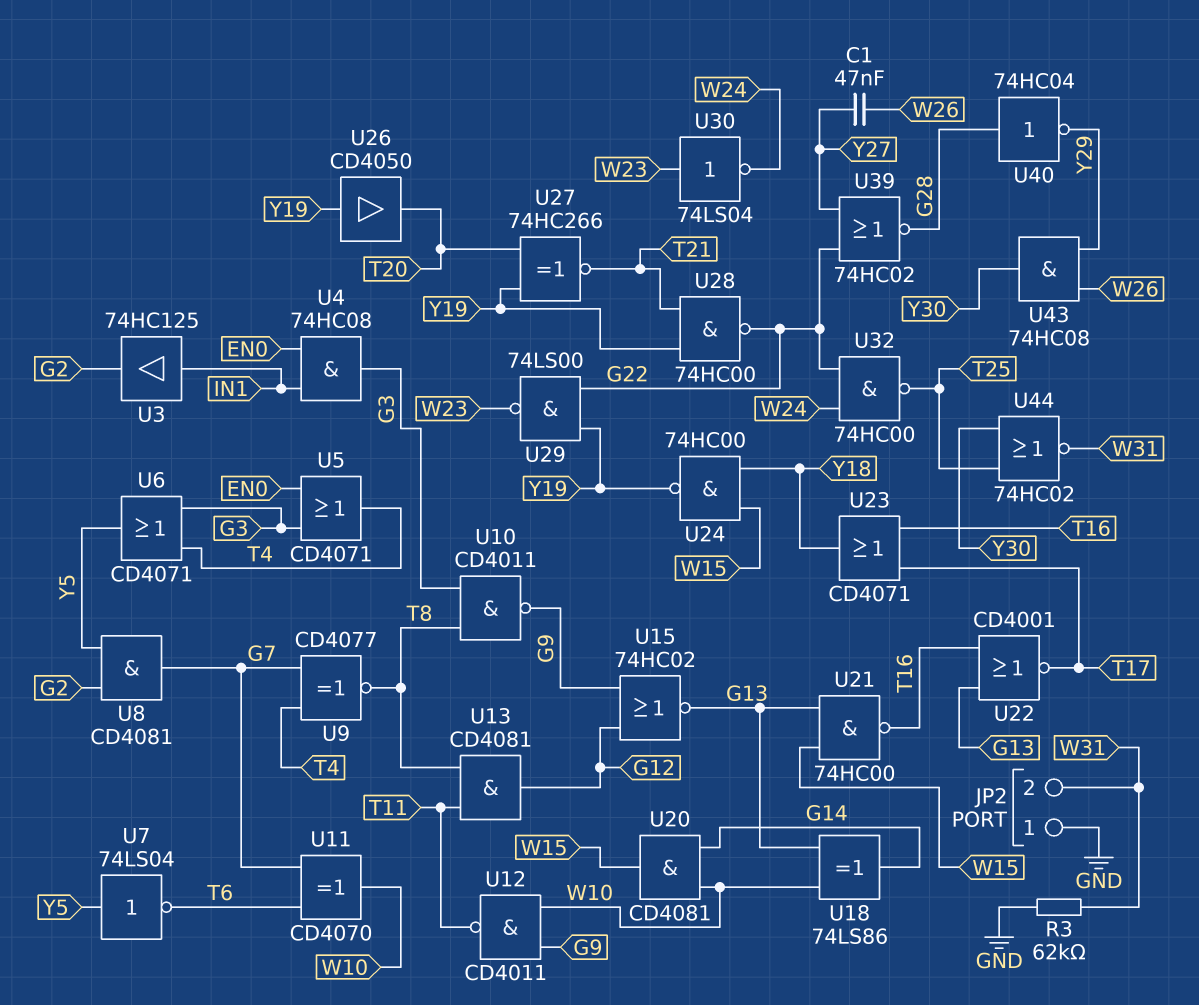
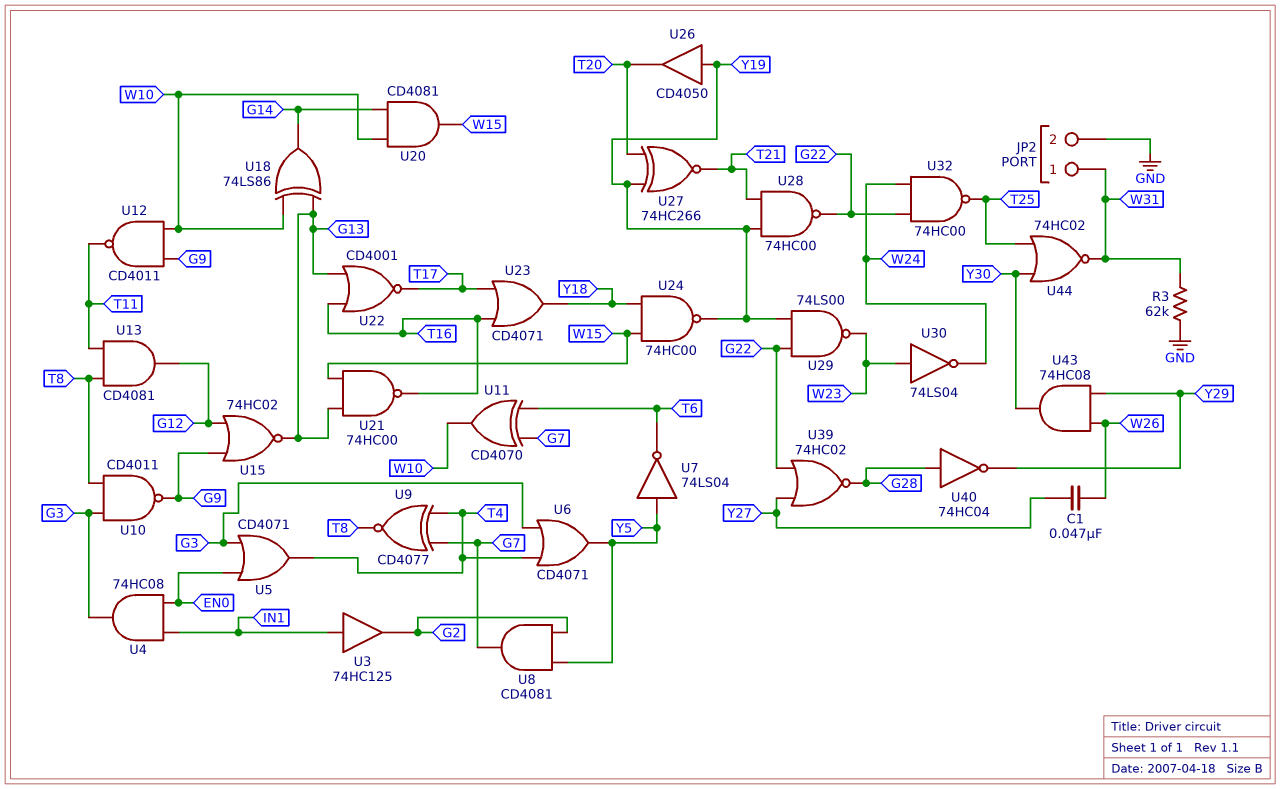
JP2 pin 1: GND -> W31
JP2 pin 2: W31 -> GND

